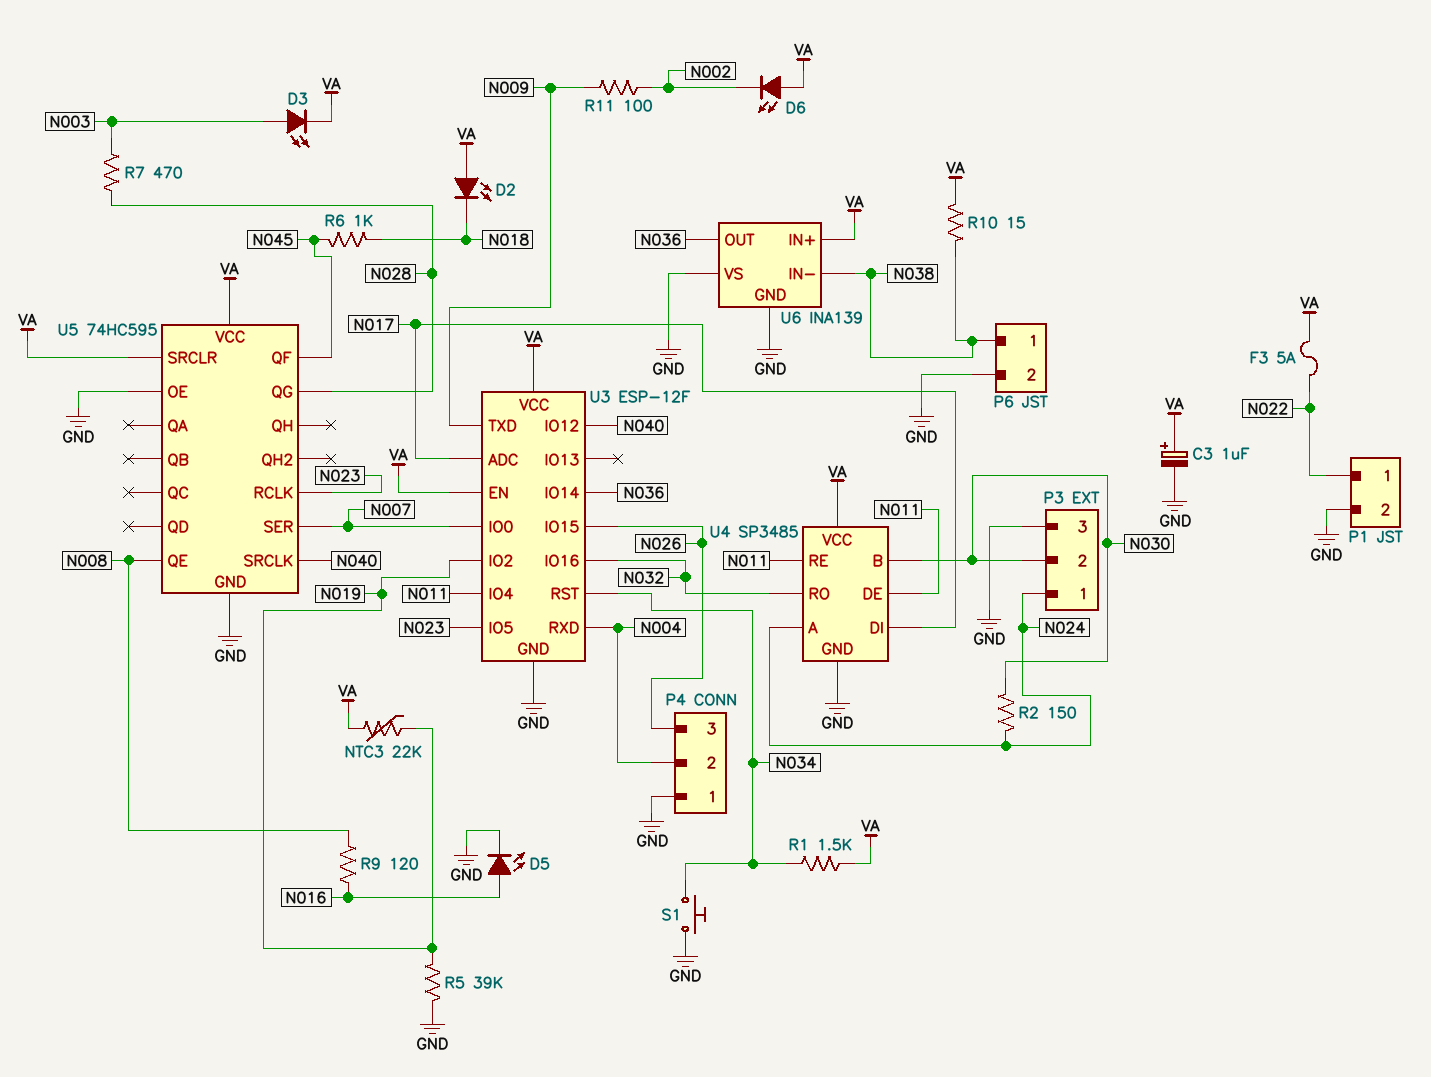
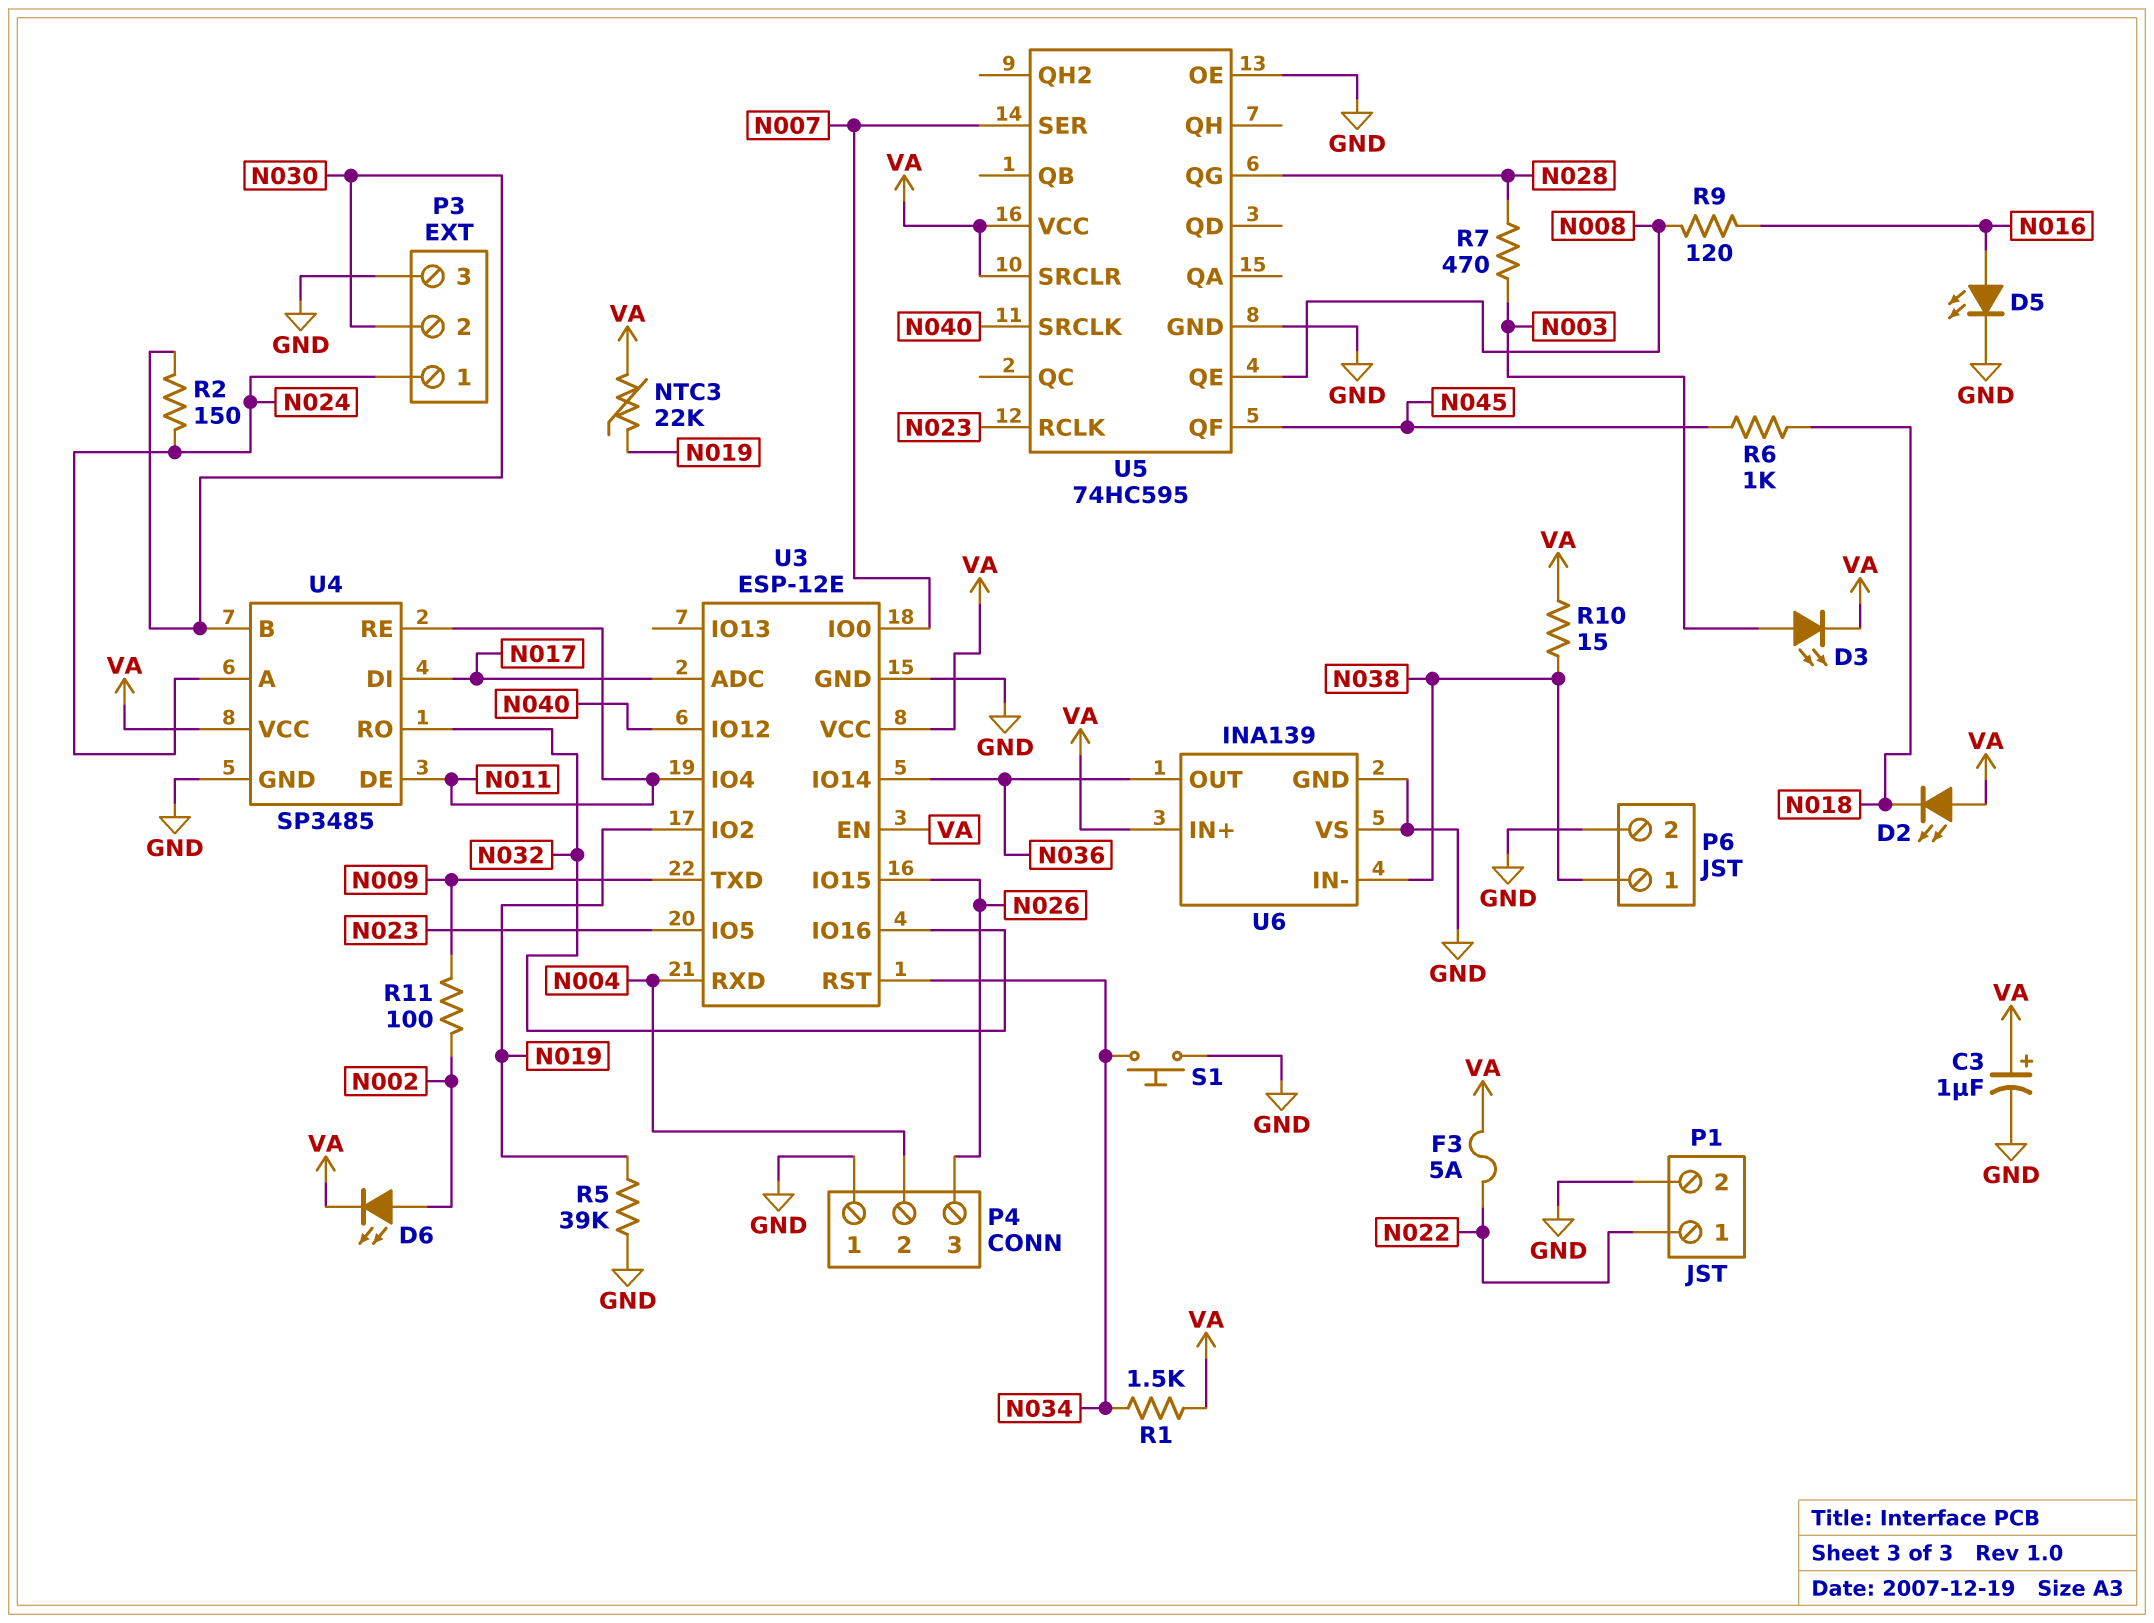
D6: LED (A VA, K N002) -> LED (A N002, K VA)
U3: ESP-12F -> ESP-12E

